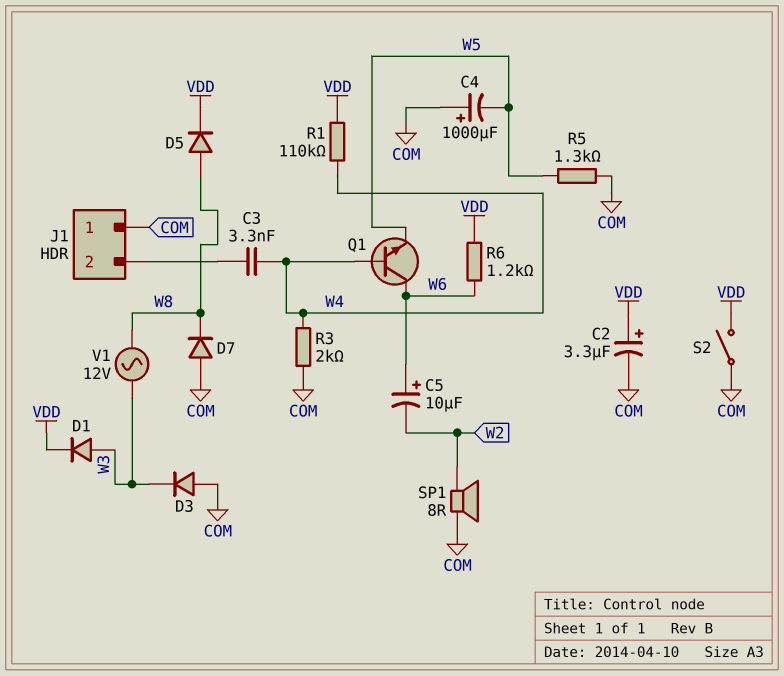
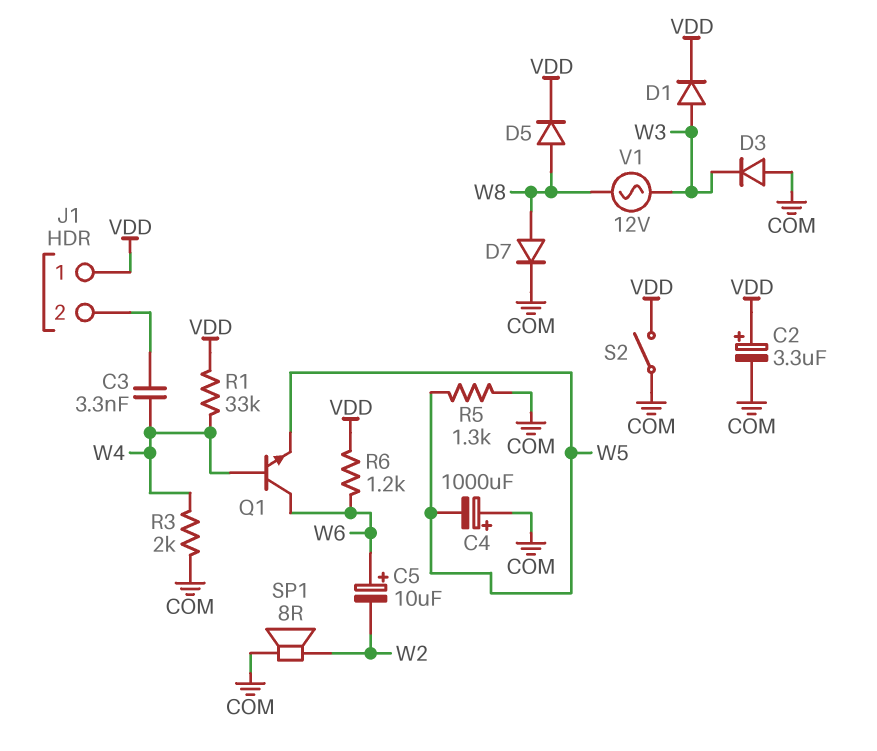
D7: diode (A COM, K W8) -> diode (A W8, K COM)
J1 pin 1: COM -> VDD
R1: 110k (VDD, W4) -> 33k (VDD, W4)

